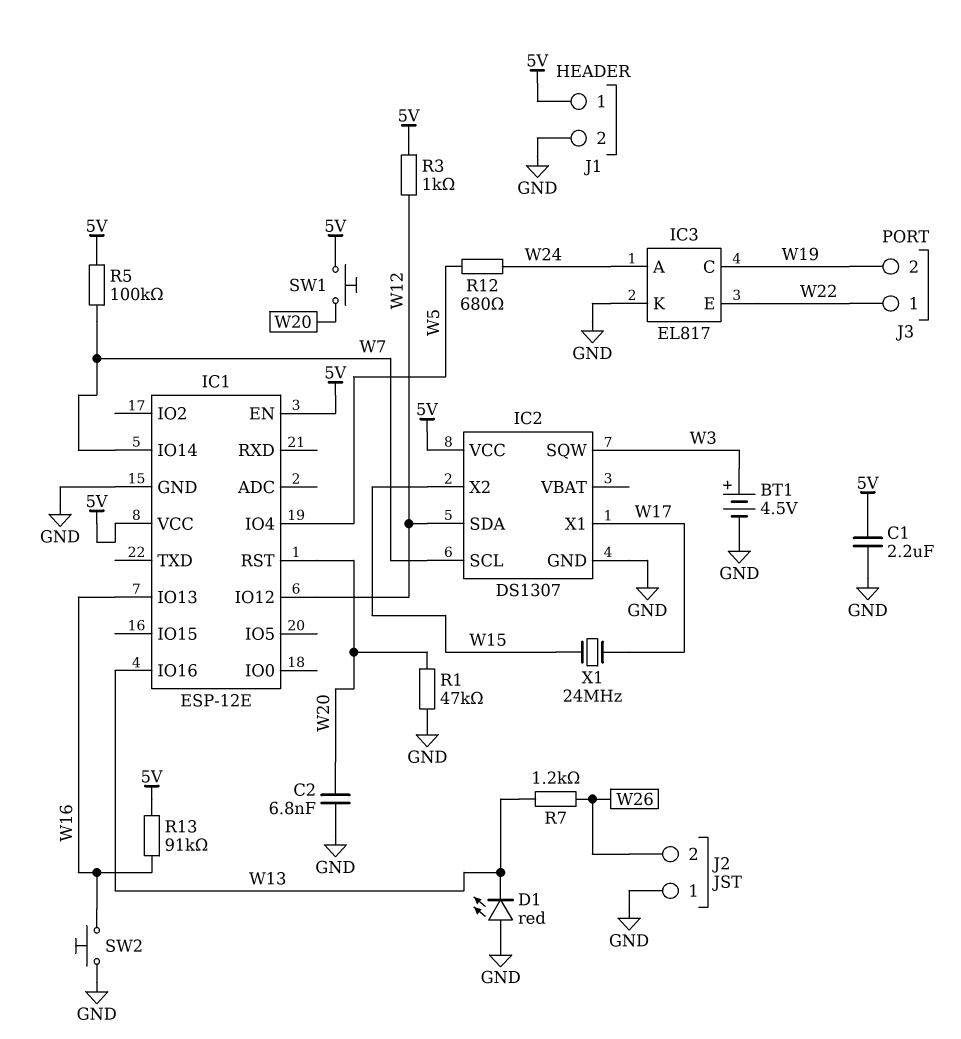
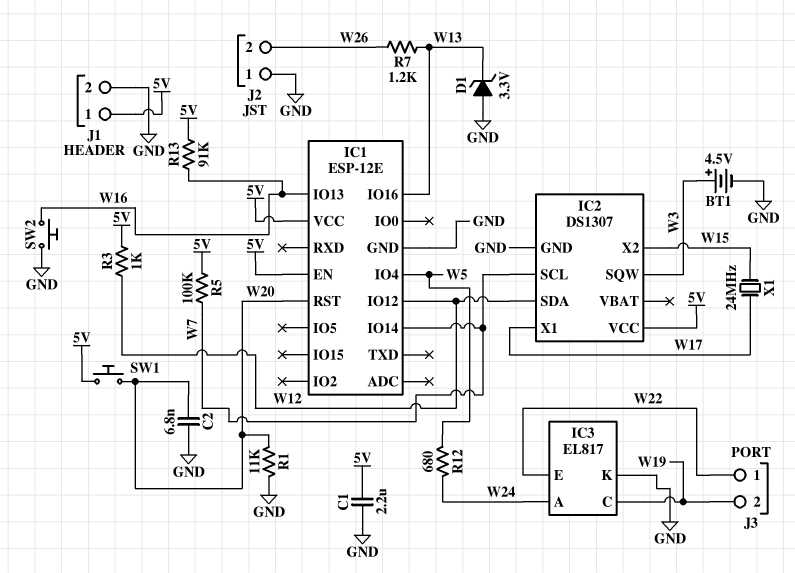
D1: LED red (A GND, K W13) -> zener 3.3V (A GND, K W13)
R1: 47k (GND, W20) -> 11k (GND, W20)

